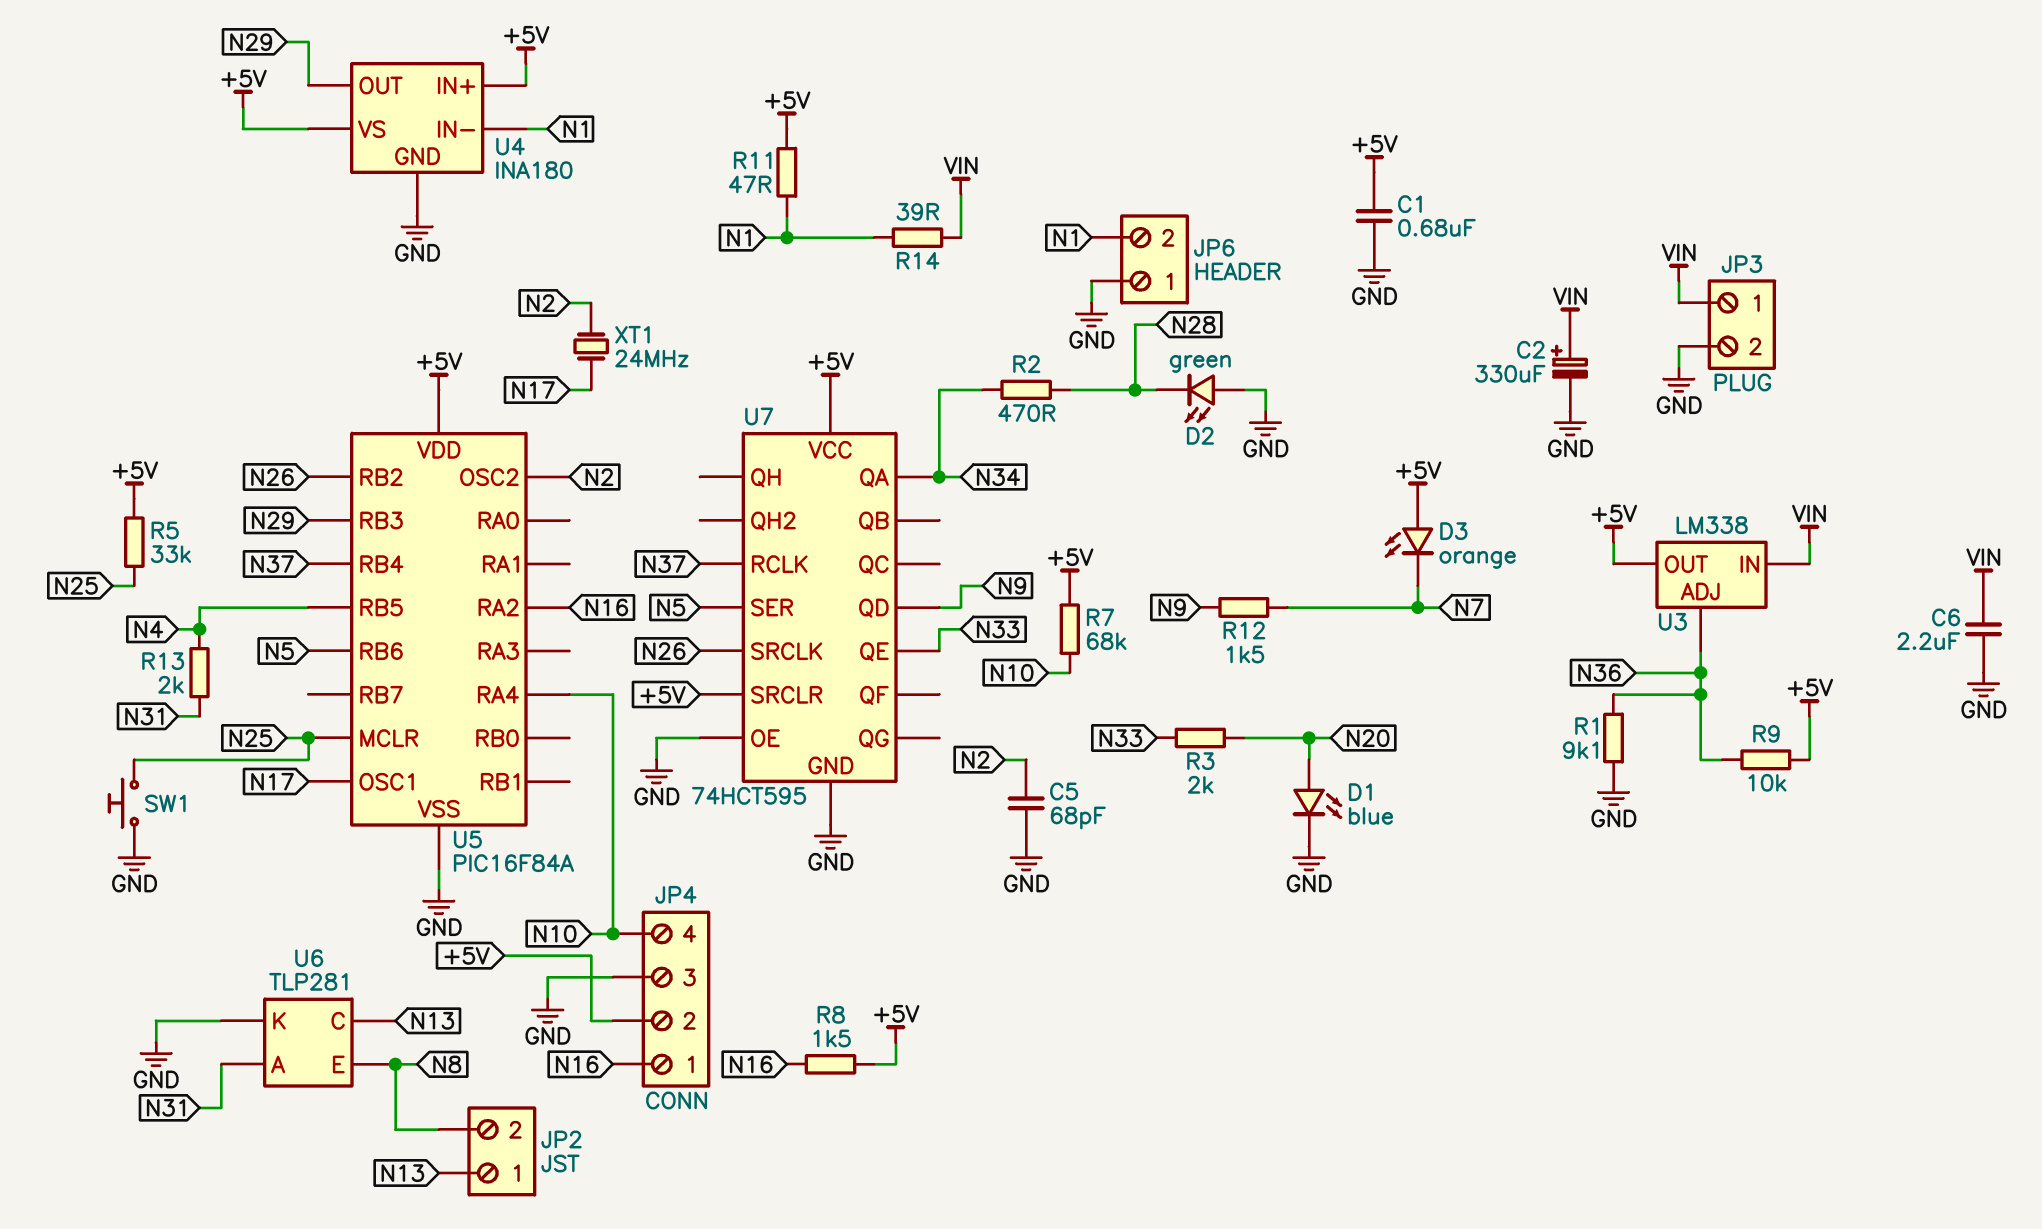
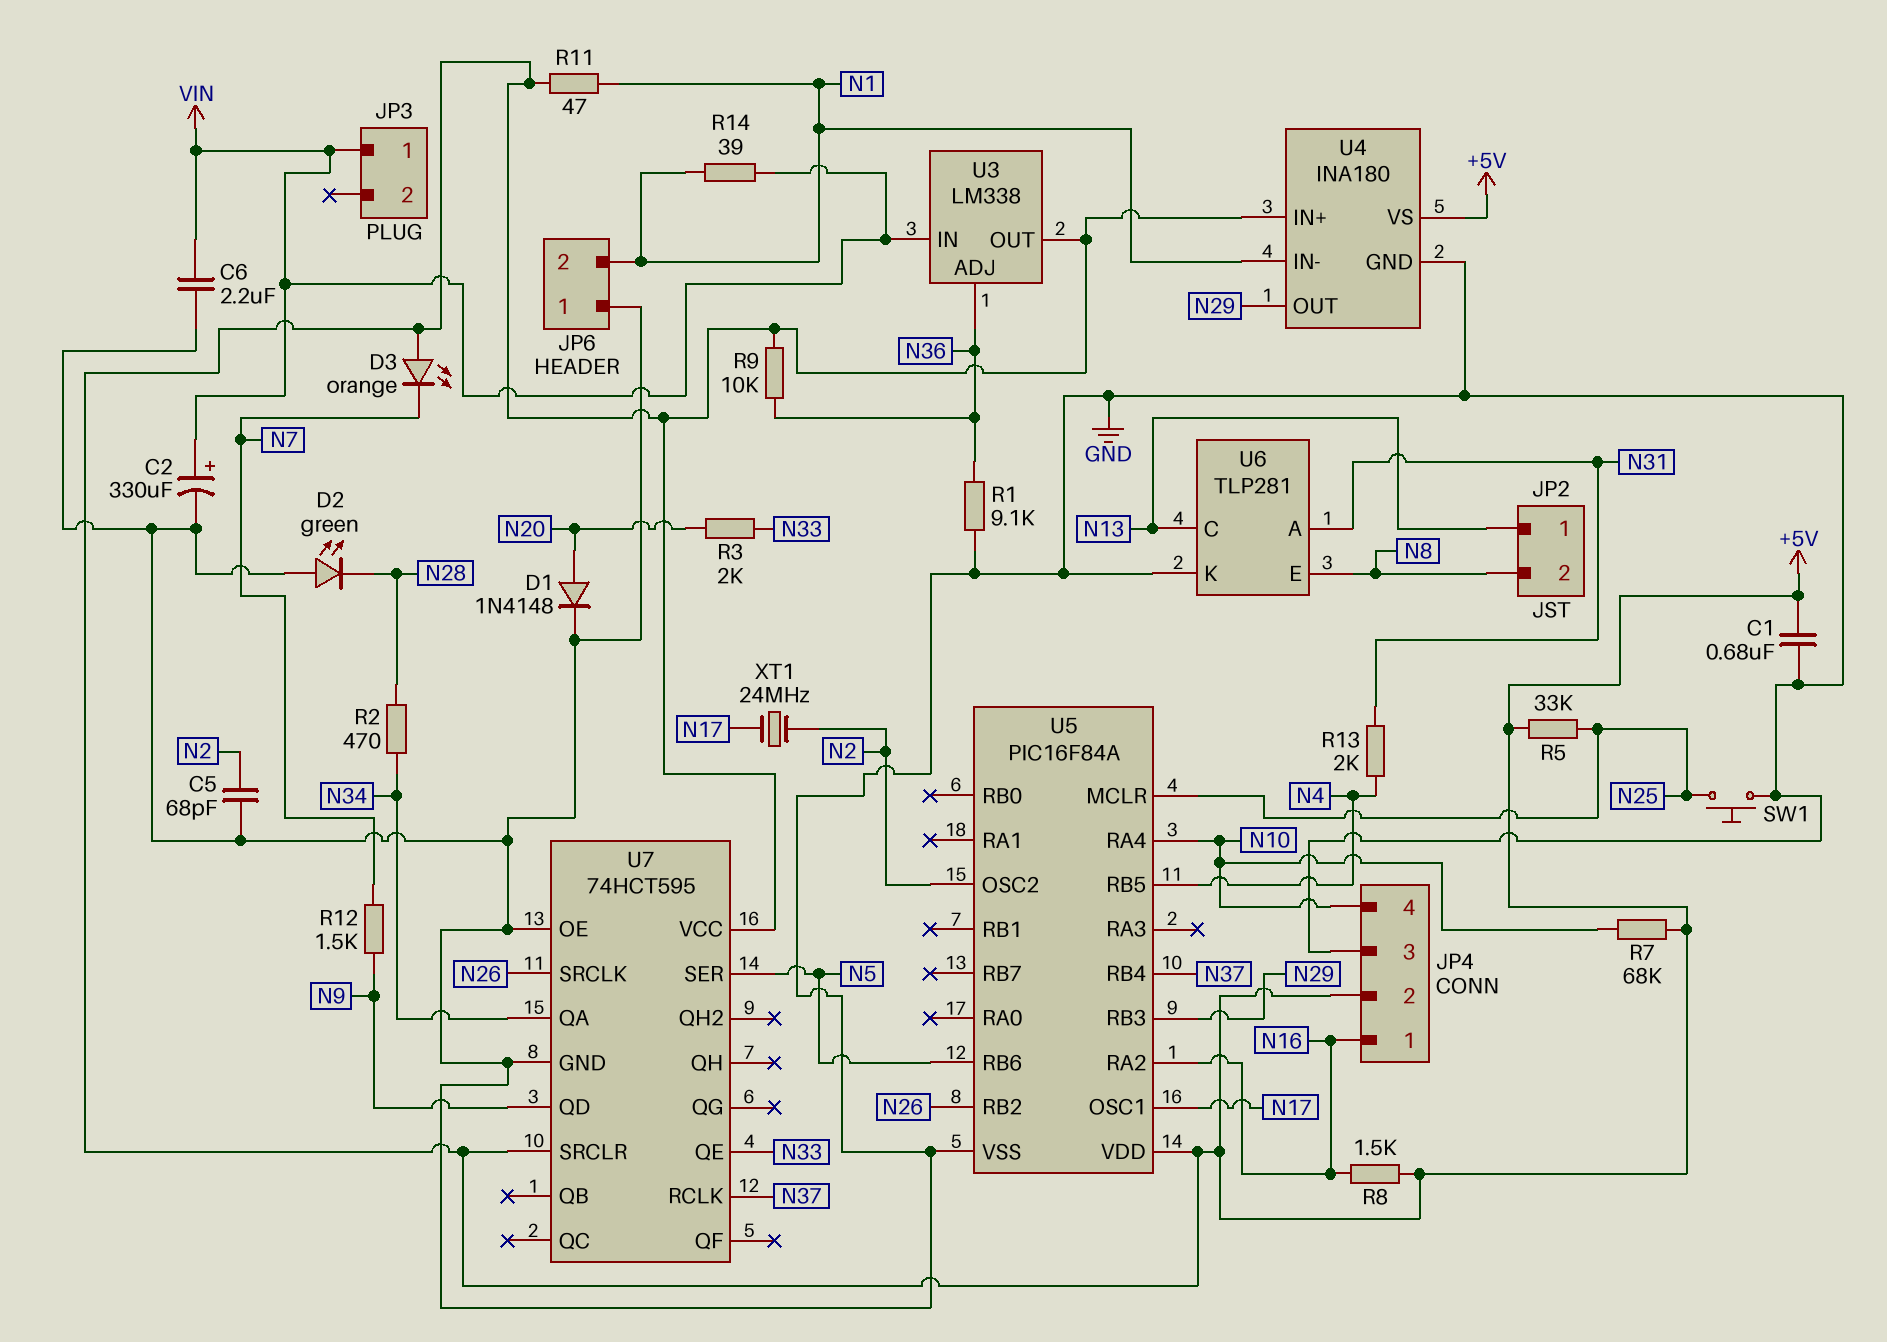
D1: LED blue (A N20, K GND) -> diode 1N4148 (A N20, K GND)
JP3 pin 2: GND -> none

